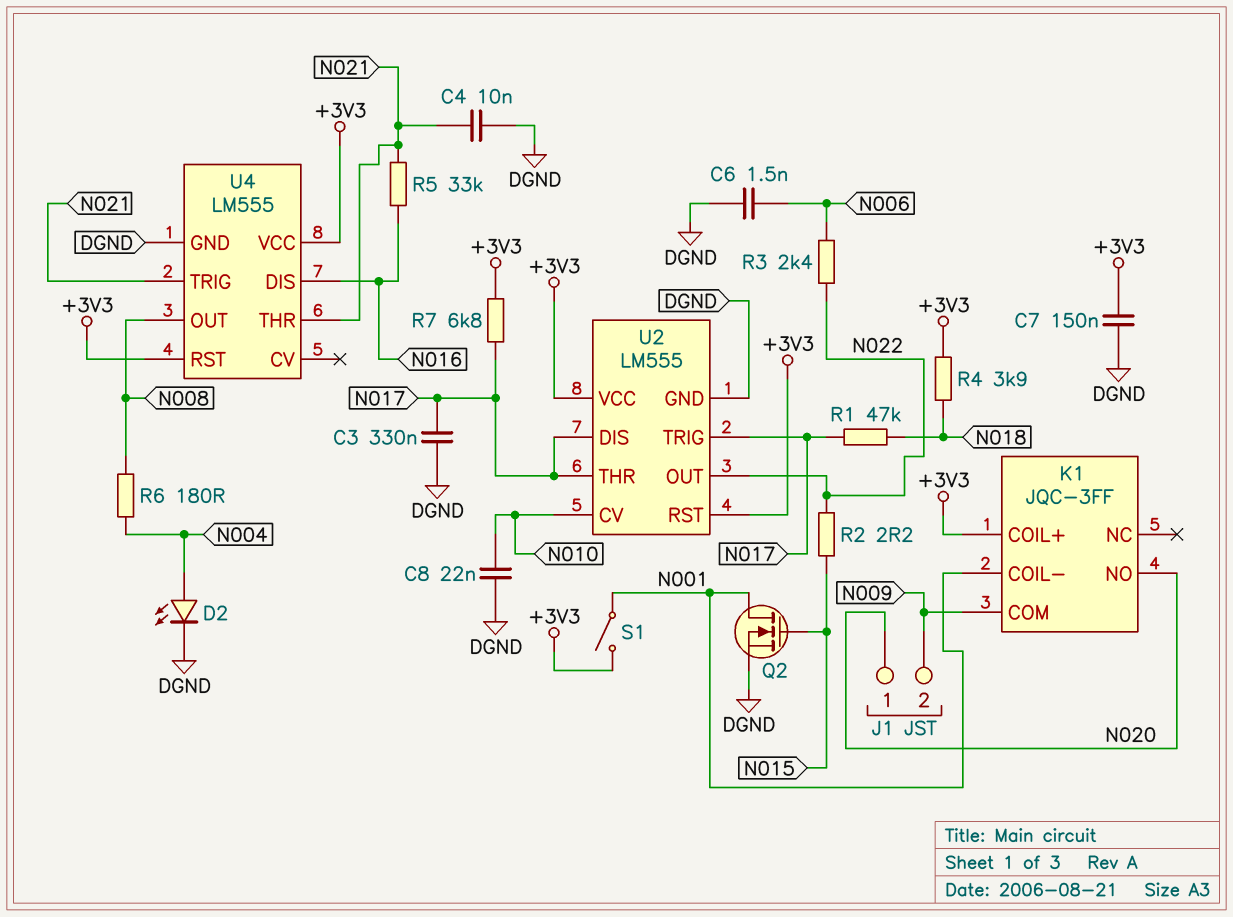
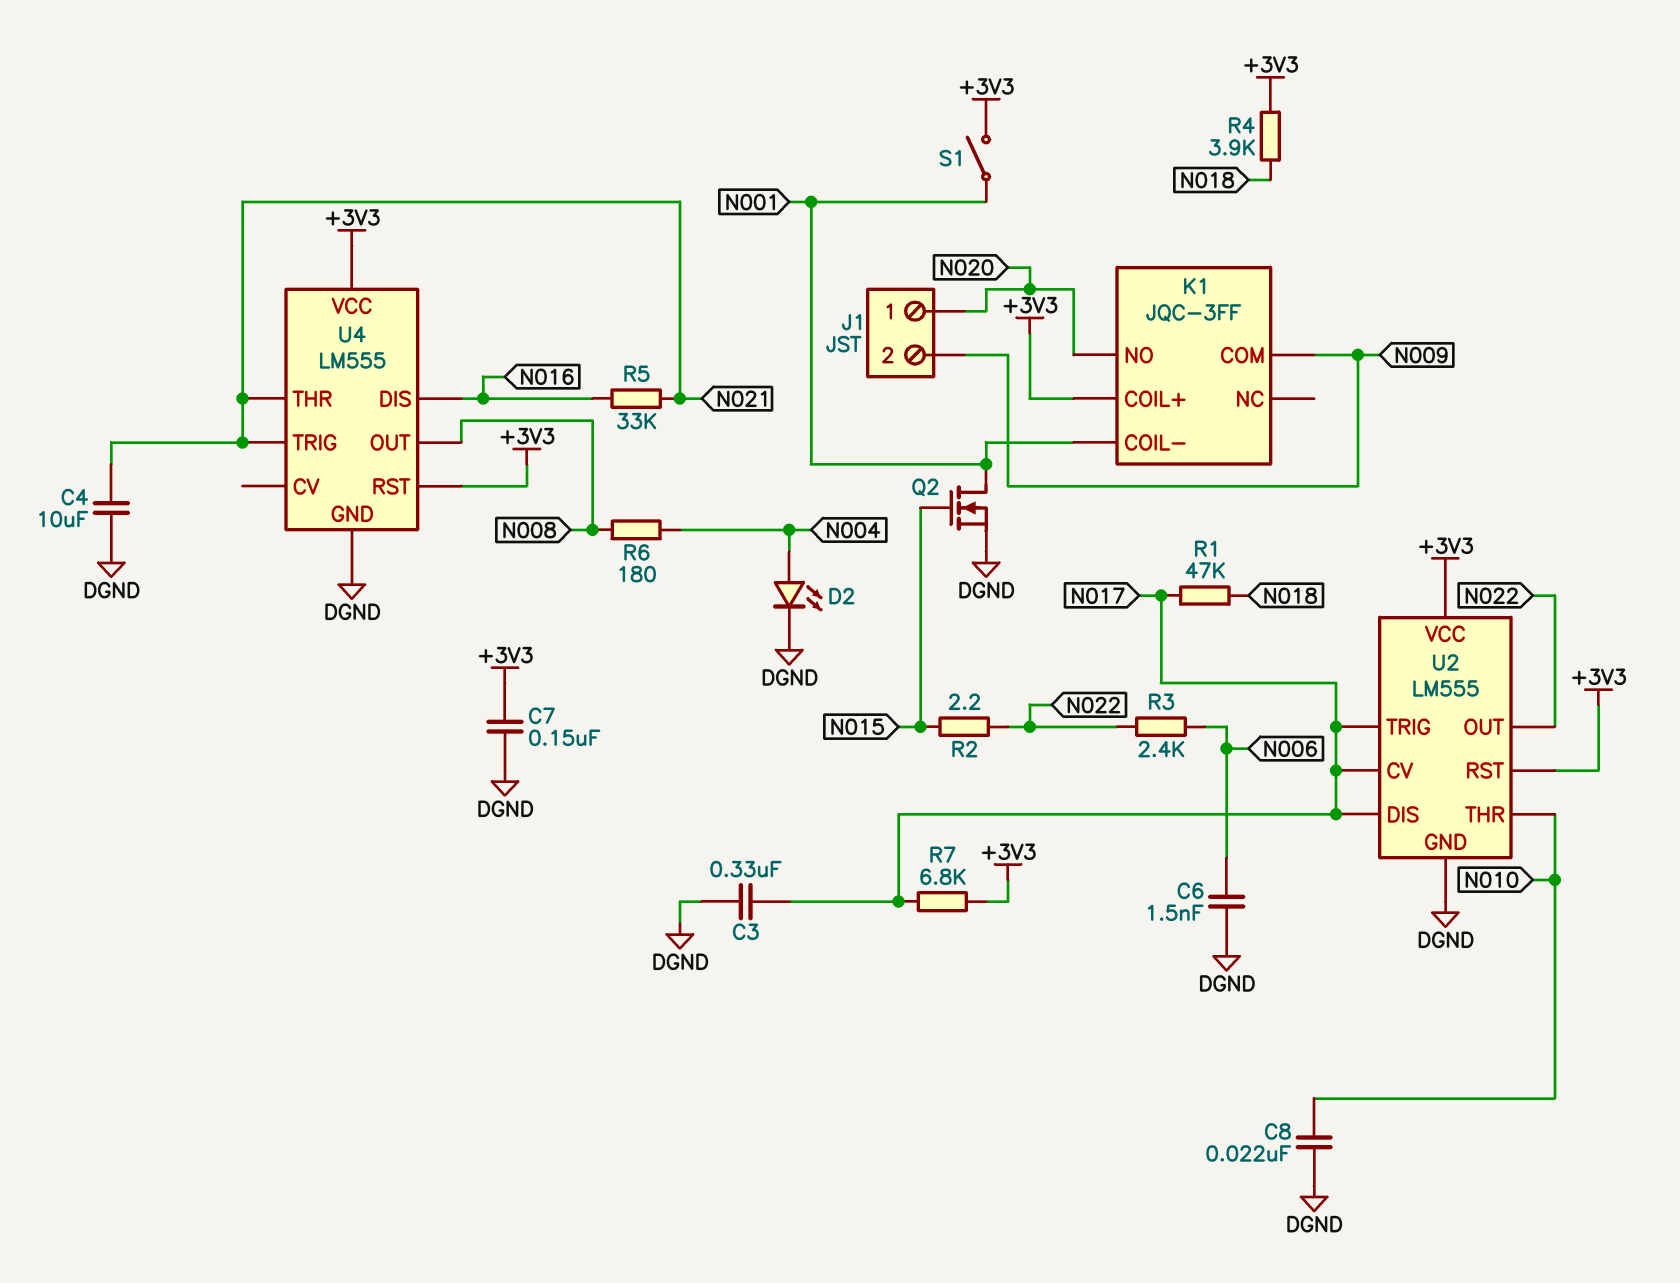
C4: 10nF (DGND, N021) -> 10uF (DGND, N021)
U2 pin CV: N010 -> N017
U2 pin THR: N017 -> N010

